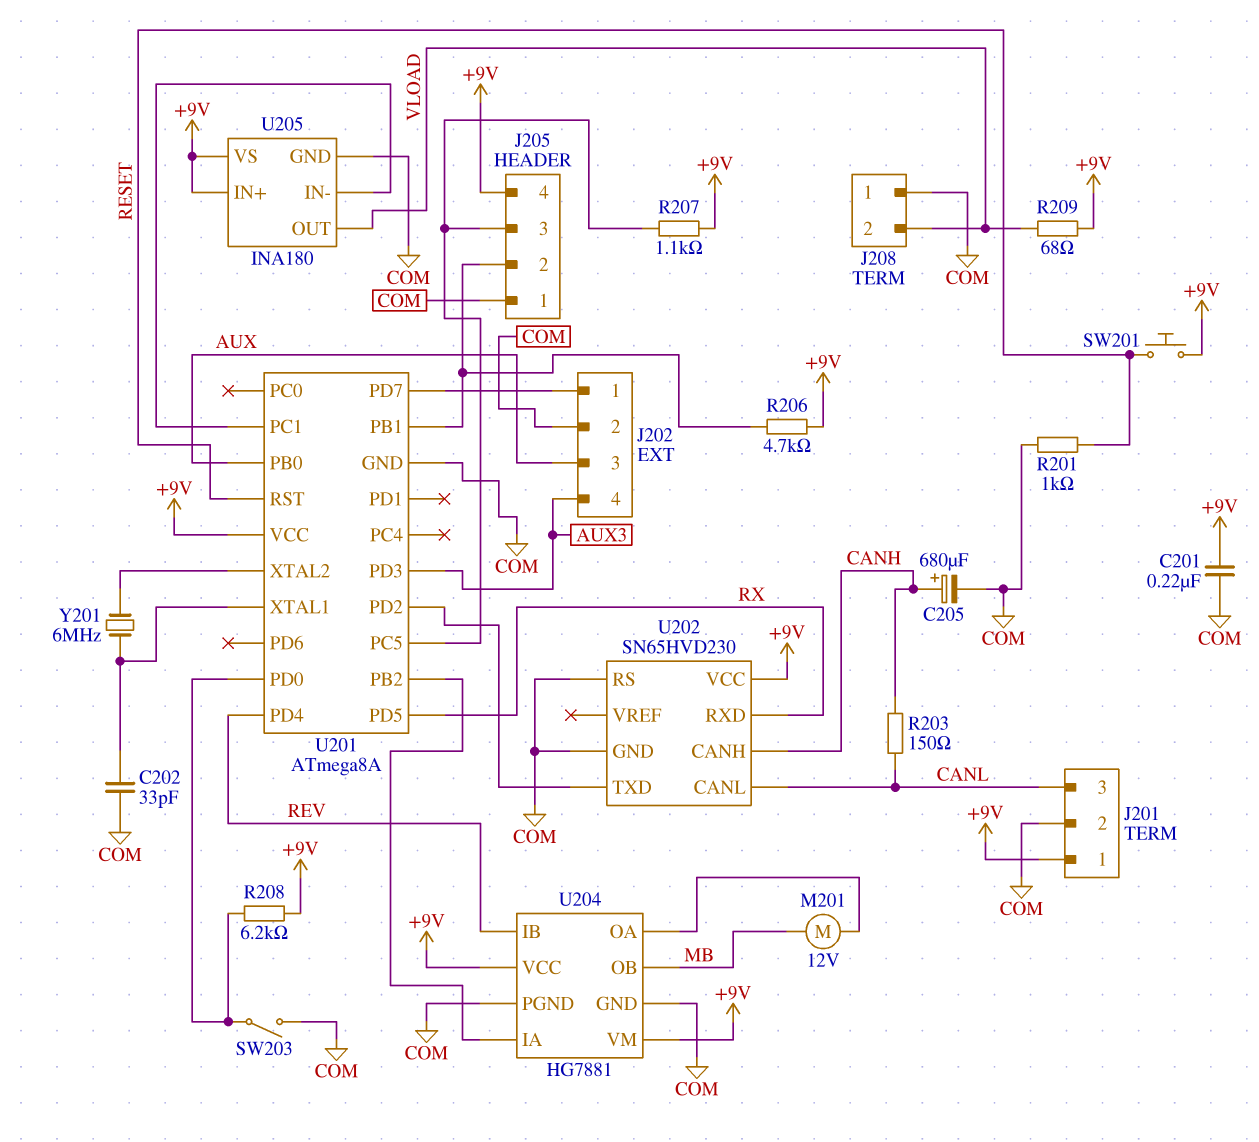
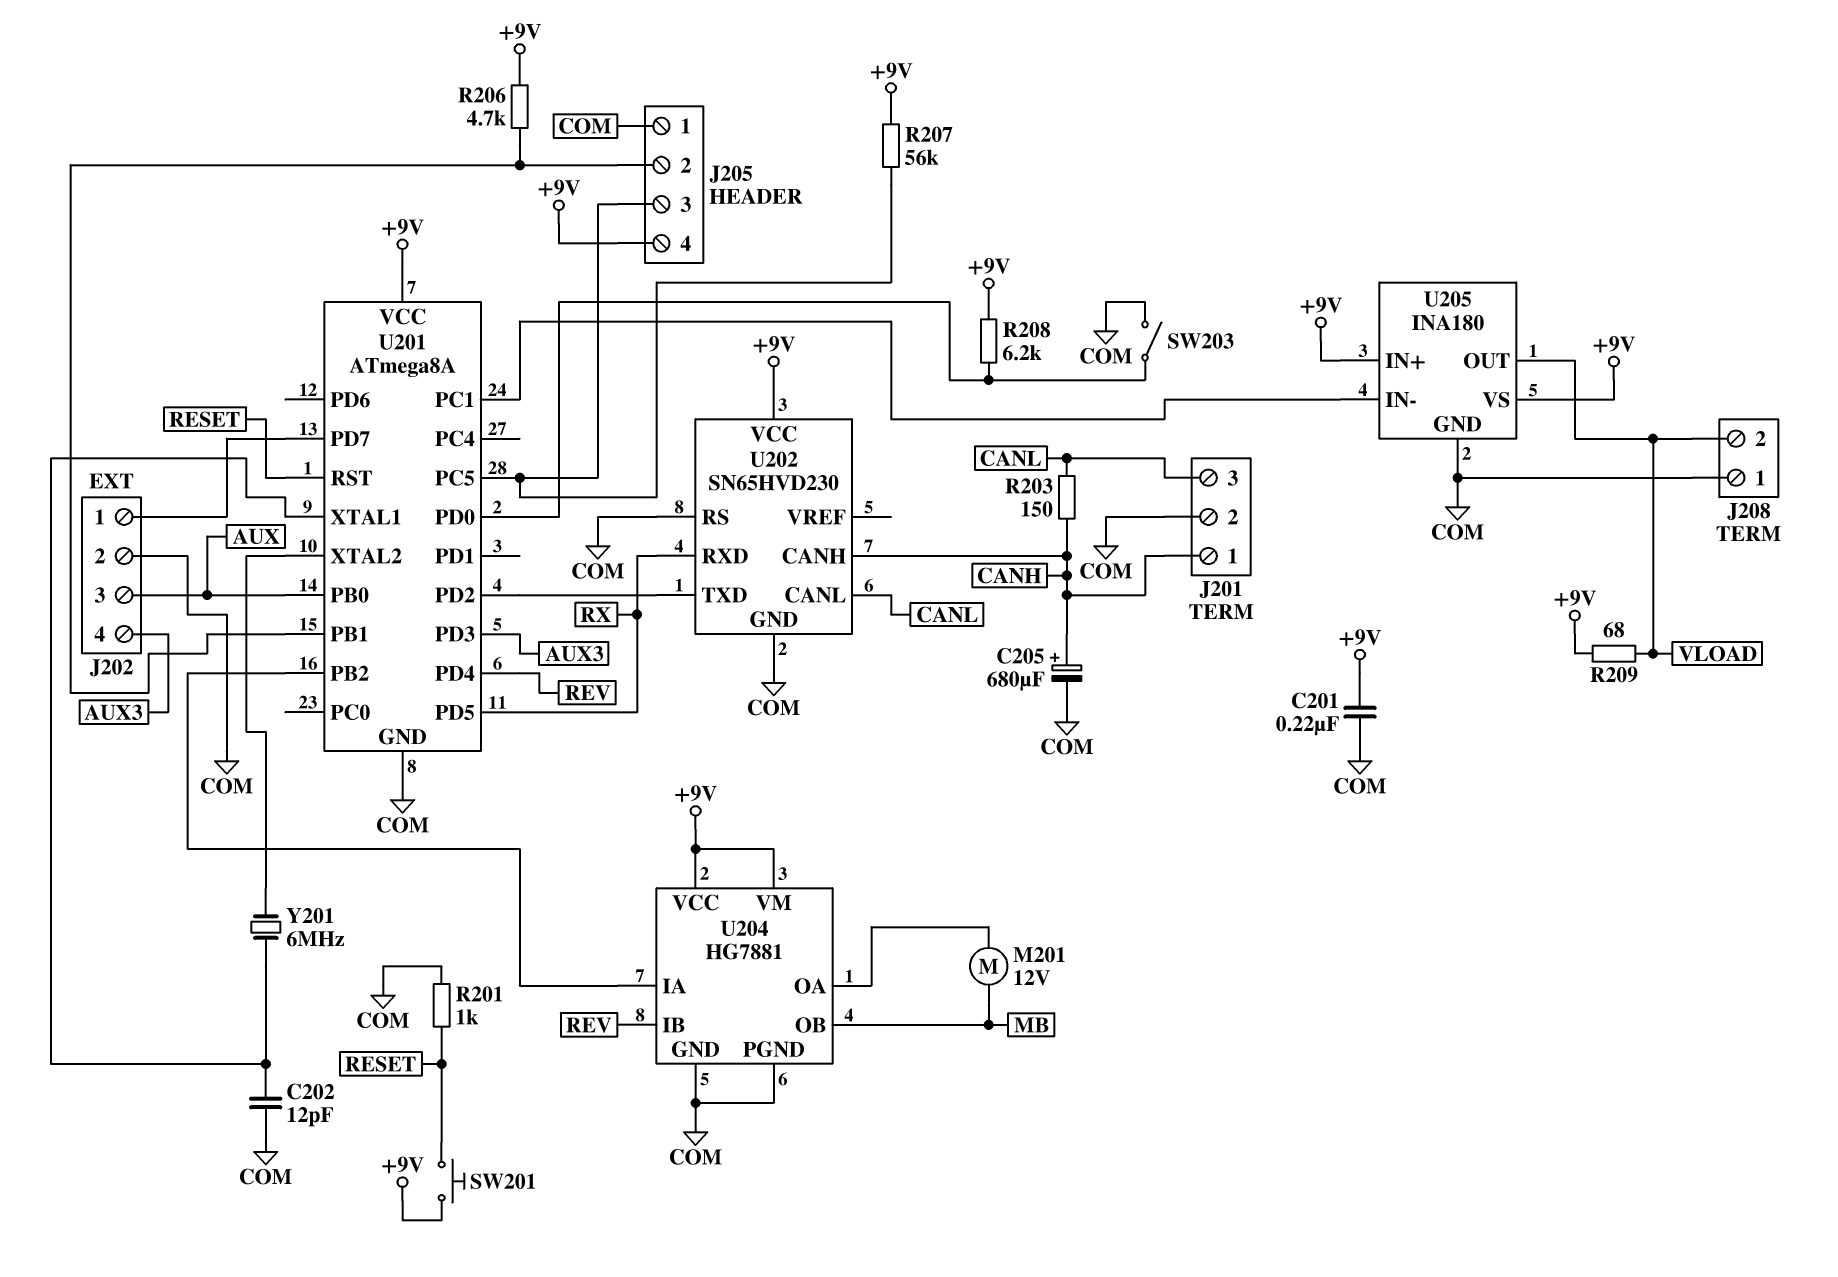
C202: 33pF (COM, U201/XTAL1) -> 12pF (COM, U201/XTAL1)
J201 pin 1: +9V -> CANH
R207: 1.1k (+9V, J205/3) -> 56k (+9V, J205/3)

